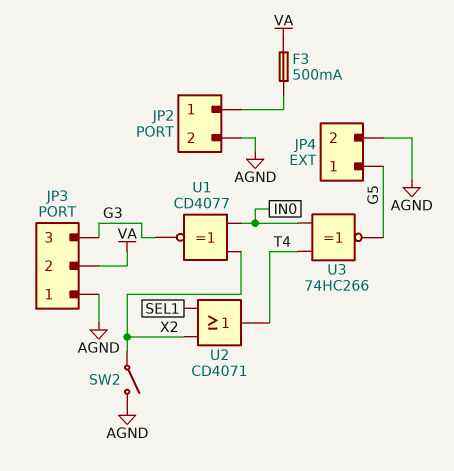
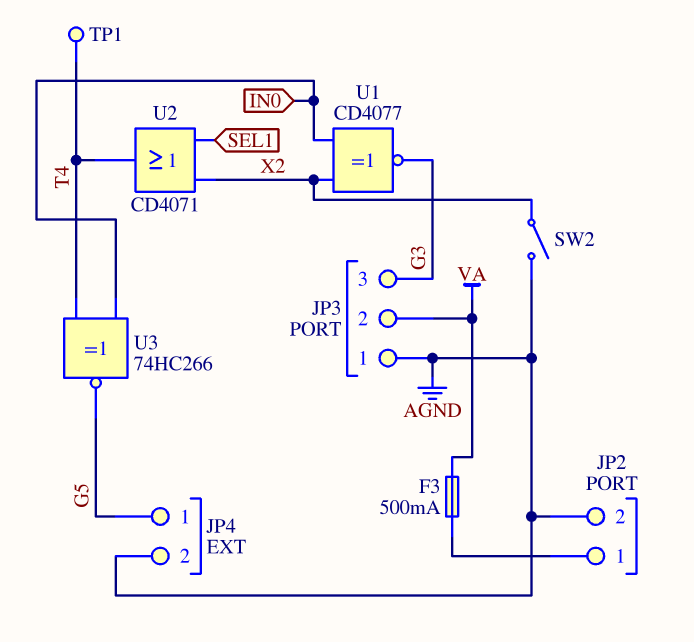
TP1: none -> test point (T4)

